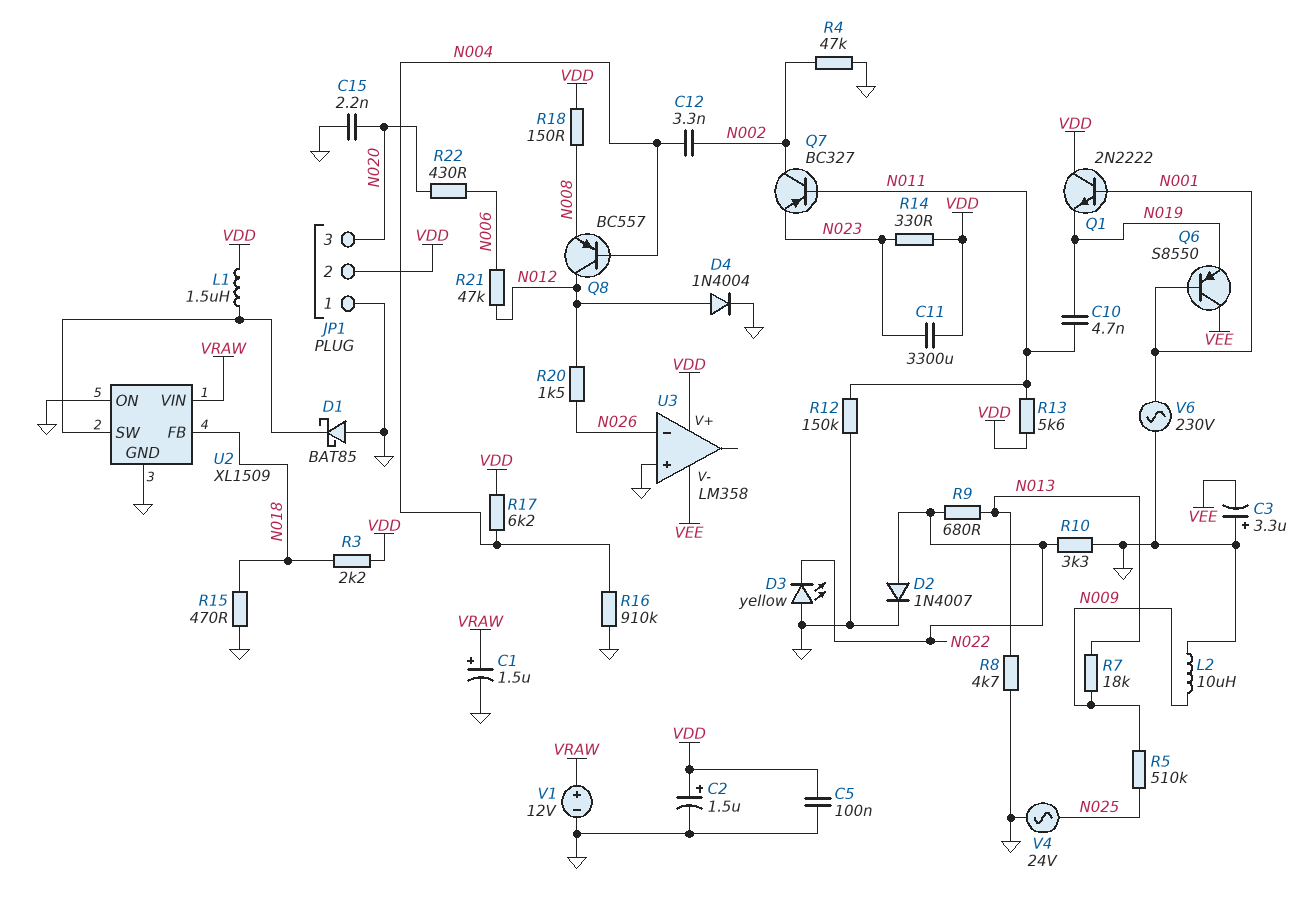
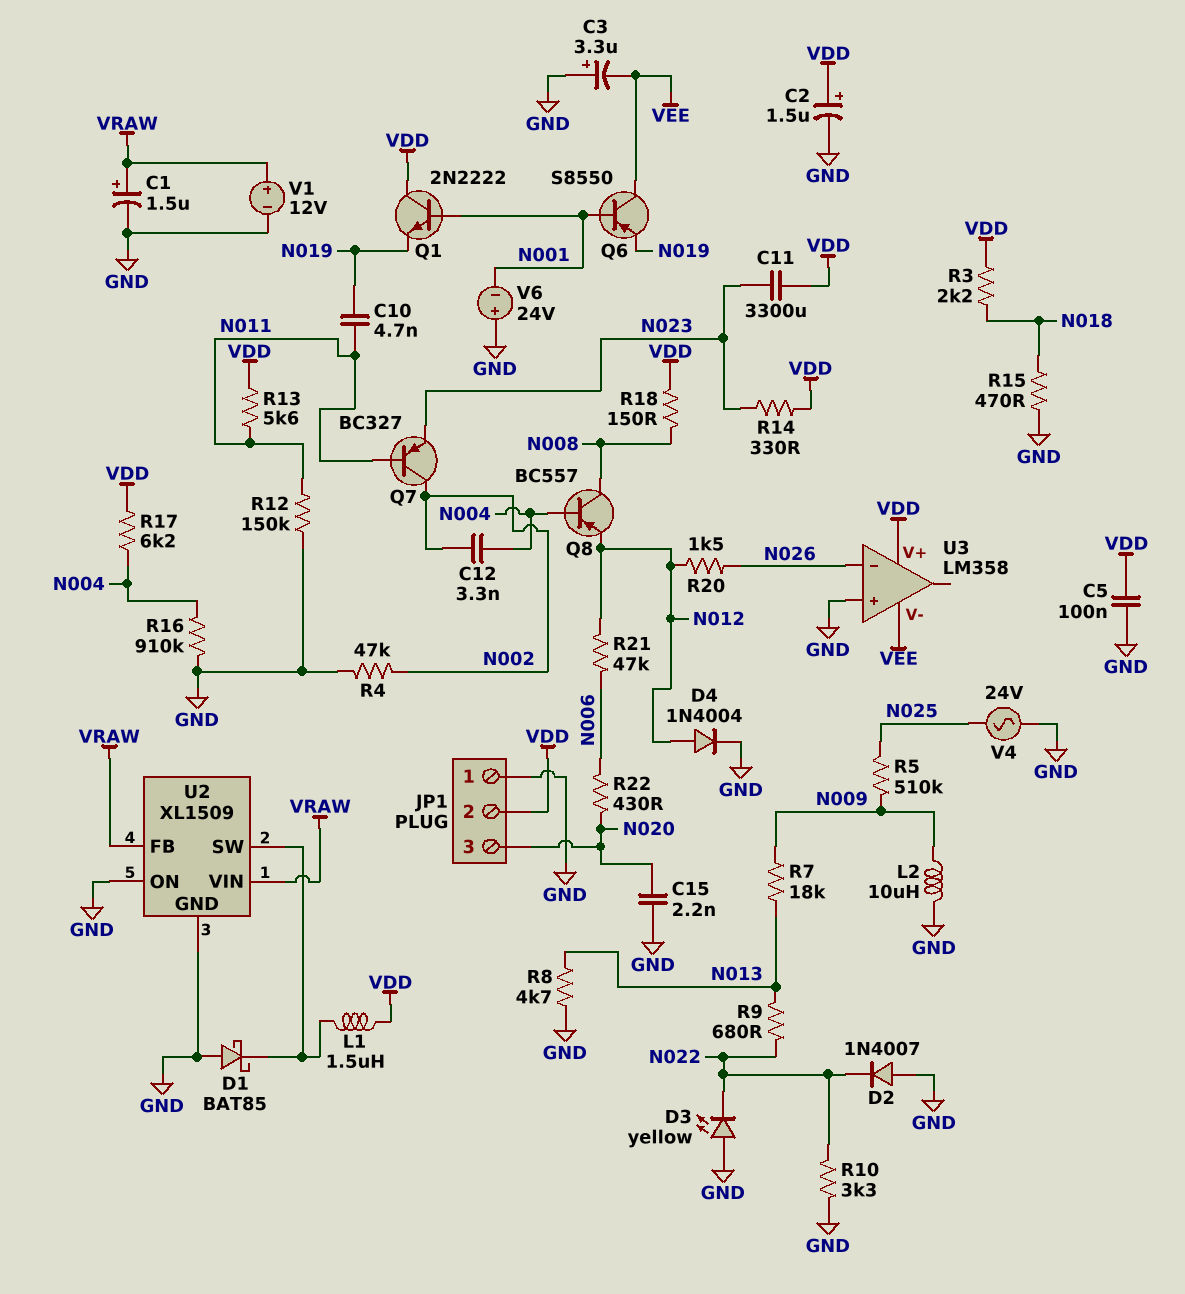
D2: diode 1N4007 (A N022, K GND) -> diode 1N4007 (A GND, K N022)
Q8: PNP BC557 (B N004, C N012, E N008) -> PNP BC557 (B N004, C N008, E N012)
U2 pin FB: N018 -> VRAW
V6: AC 230V (GND, N001) -> 24V (plus GND, minus N001)

